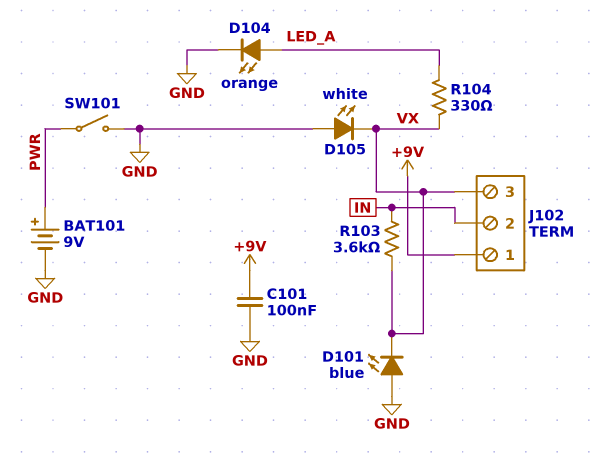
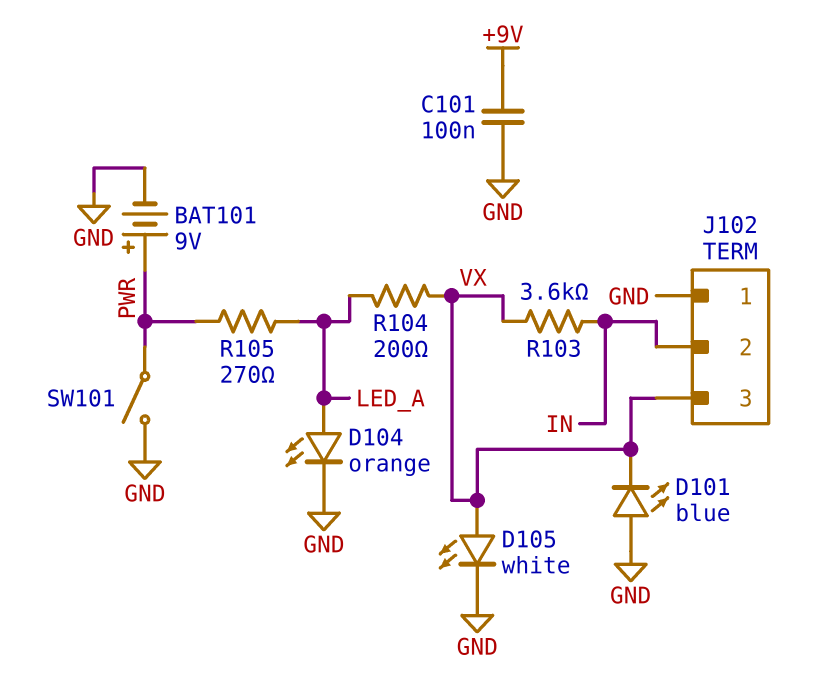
D105: LED white (A GND, K VX) -> LED white (A VX, K GND)
J102 pin 1: +9V -> GND
R104: 330 (LED_A, VX) -> 200 (LED_A, VX)
R105: none -> 270 (LED_A, PWR)

